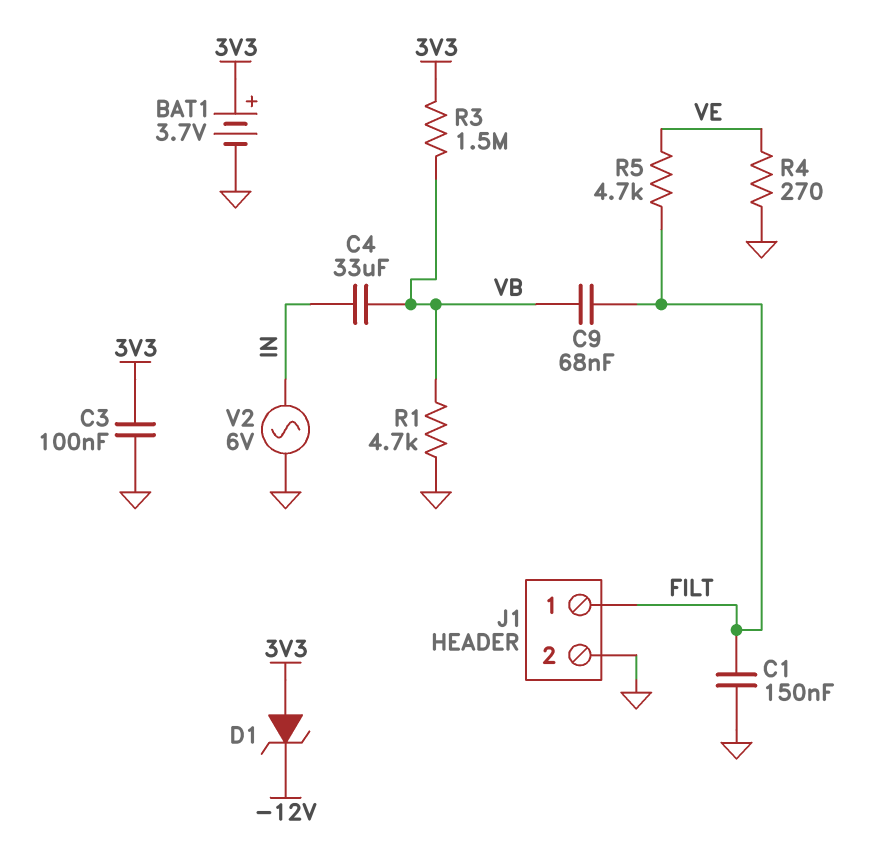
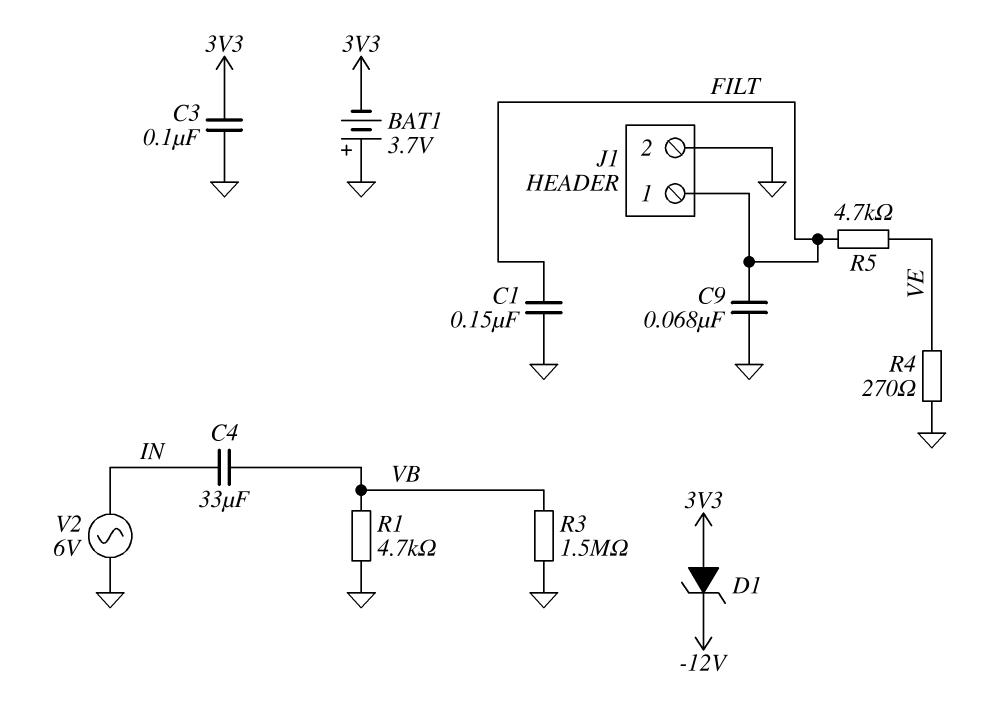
BAT1: 3.7V (plus 3V3, minus GND) -> 3.7V (plus GND, minus 3V3)
C9: 68nF (FILT, VB) -> 68nF (FILT, GND)
R3: 1.5M (3V3, VB) -> 1.5M (GND, VB)

